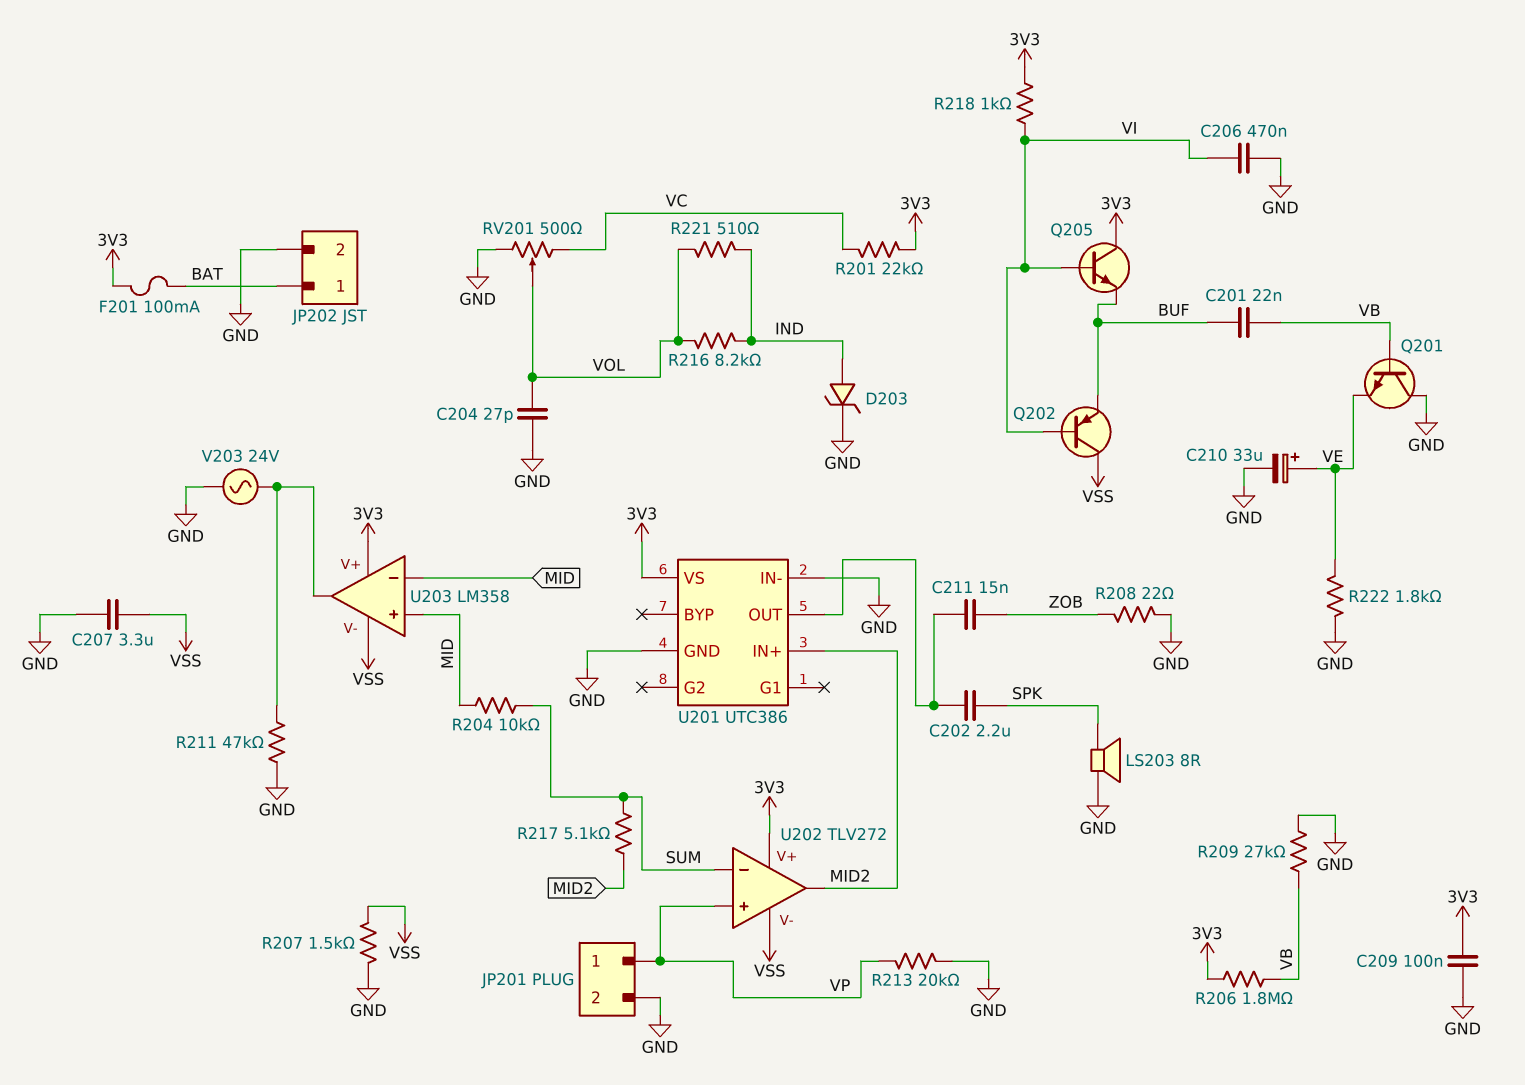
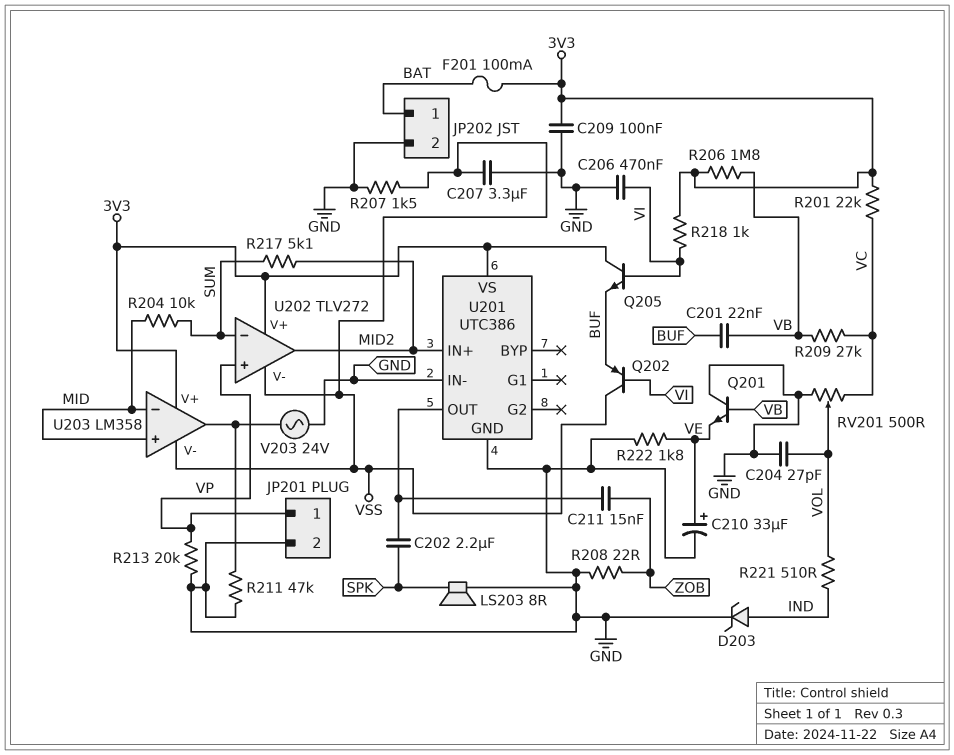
R209: 27k (GND, VB) -> 27k (VB, VC)
R216: 8.2k (IND, VOL) -> none

